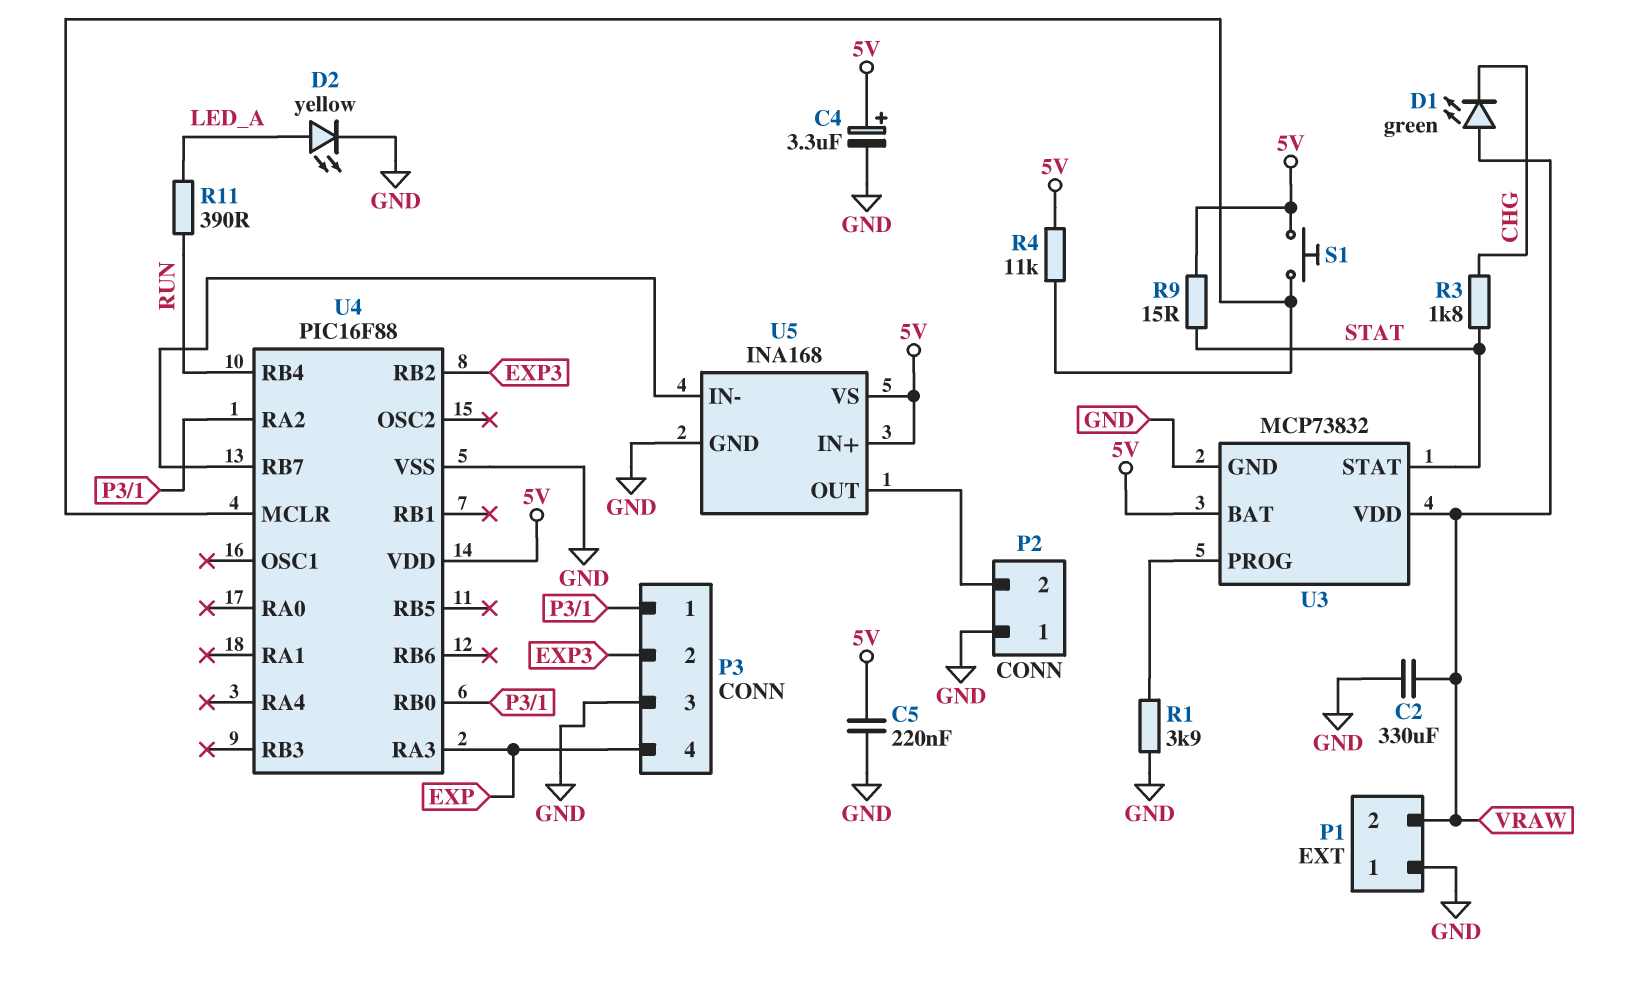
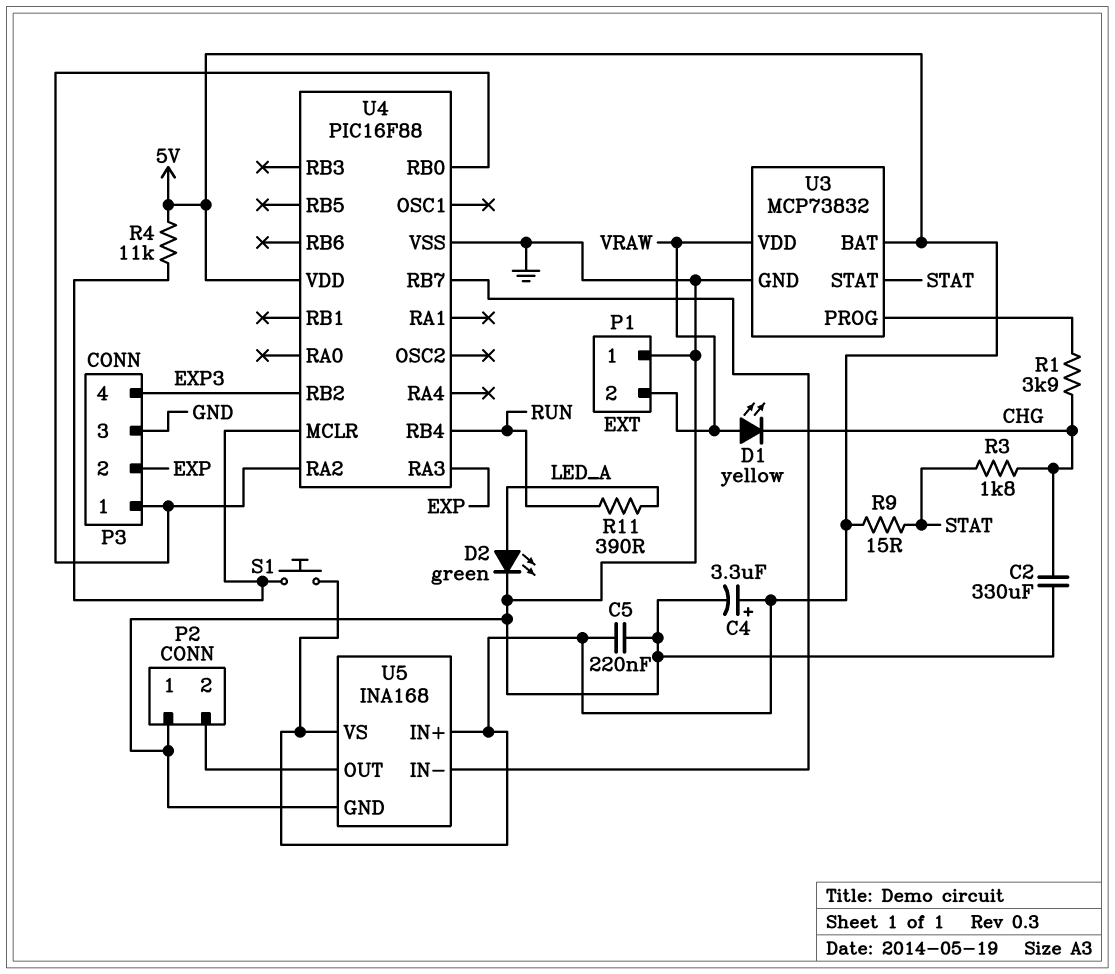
C2: 330uF (GND, VRAW) -> 330uF (CHG, GND)
D1: LED green (A VRAW, K CHG) -> LED yellow (A VRAW, K CHG)
D2: LED yellow (A LED_A, K GND) -> LED green (A LED_A, K GND)
P3 pin 2: EXP3 -> EXP
P3 pin 4: EXP -> EXP3
R1: 3.9k (GND, U3/PROG) -> 3.9k (CHG, U3/PROG)

